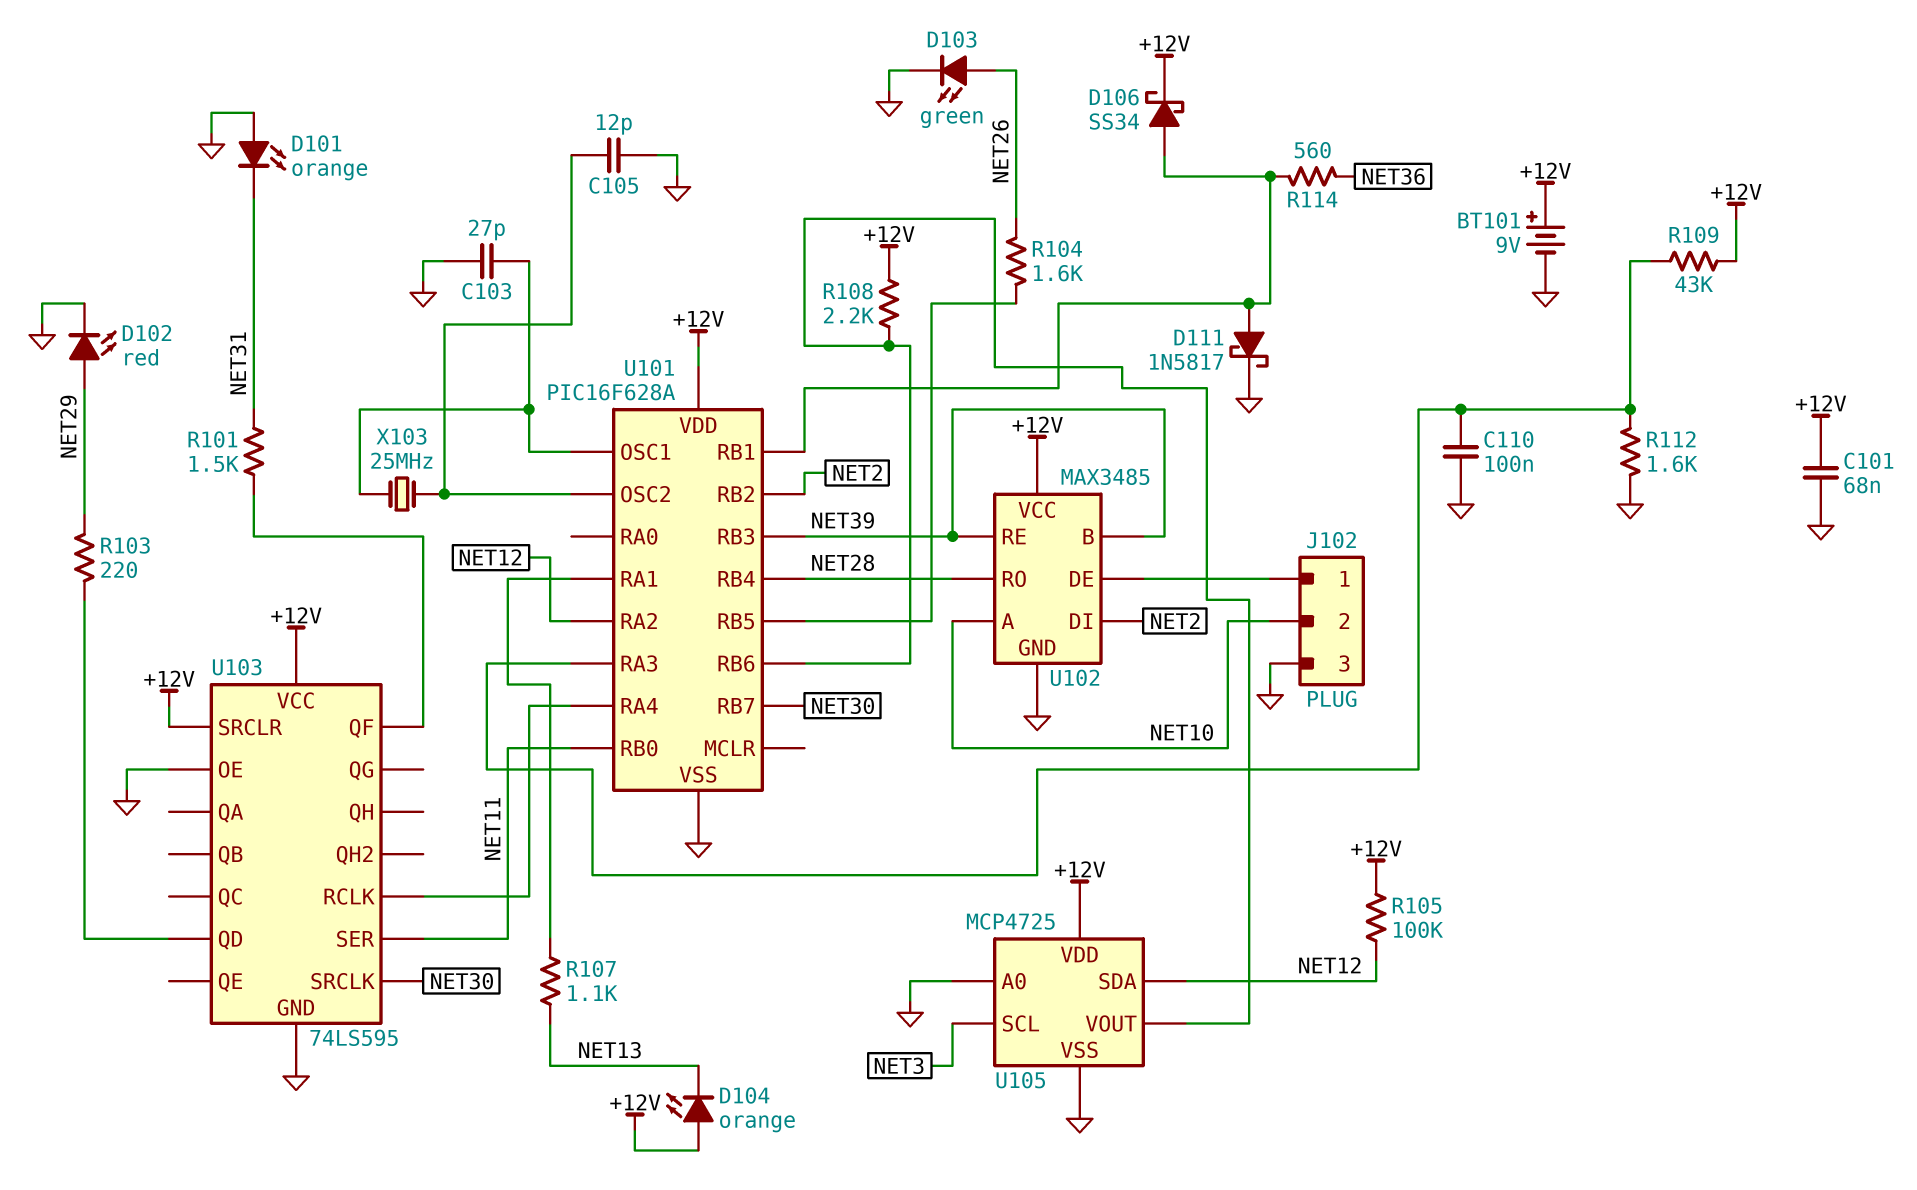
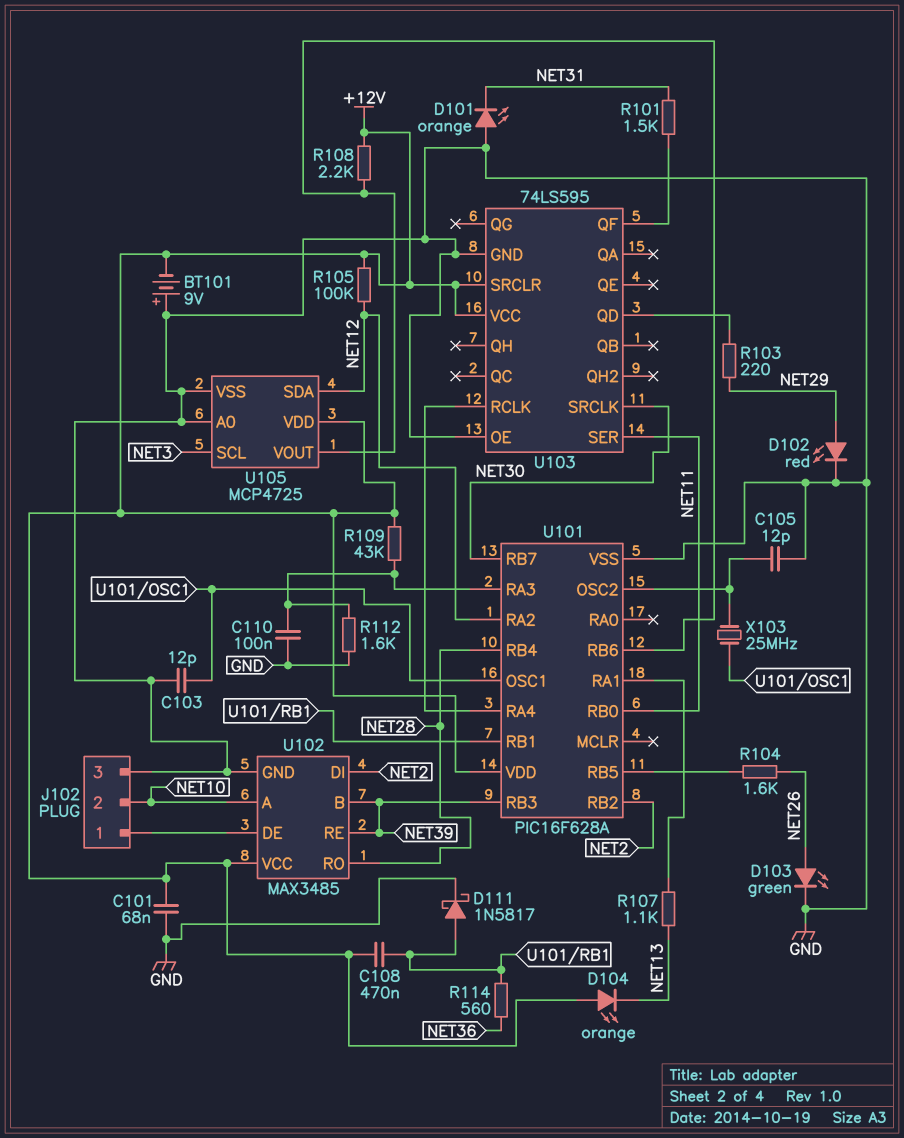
BT101: 9V (plus +12V, minus GND) -> 9V (plus GND, minus +12V)
C103: 27pF (GND, U101/OSC1) -> 12pF (GND, U101/OSC1)
C108: none -> 470nF (+12V, U101/RB1)
D106: schottky SS34 (A U101/RB1, K +12V) -> none

